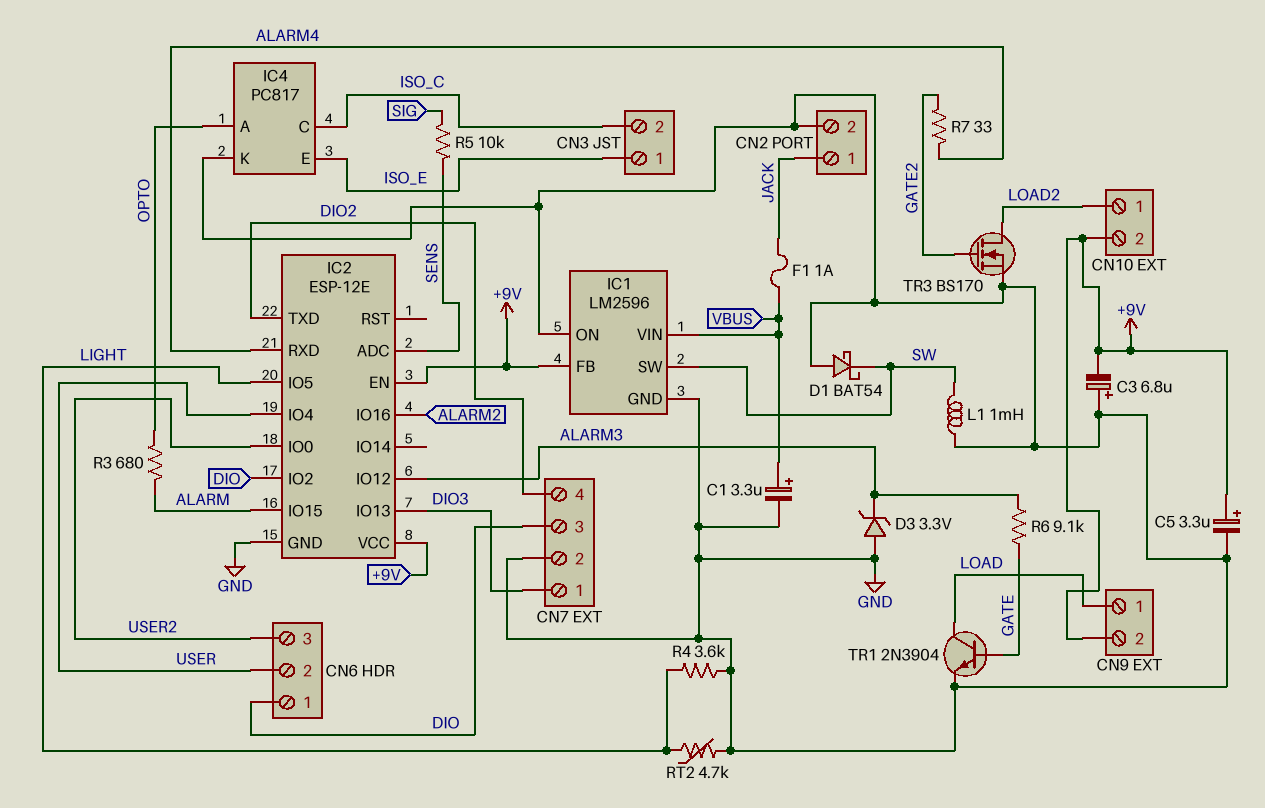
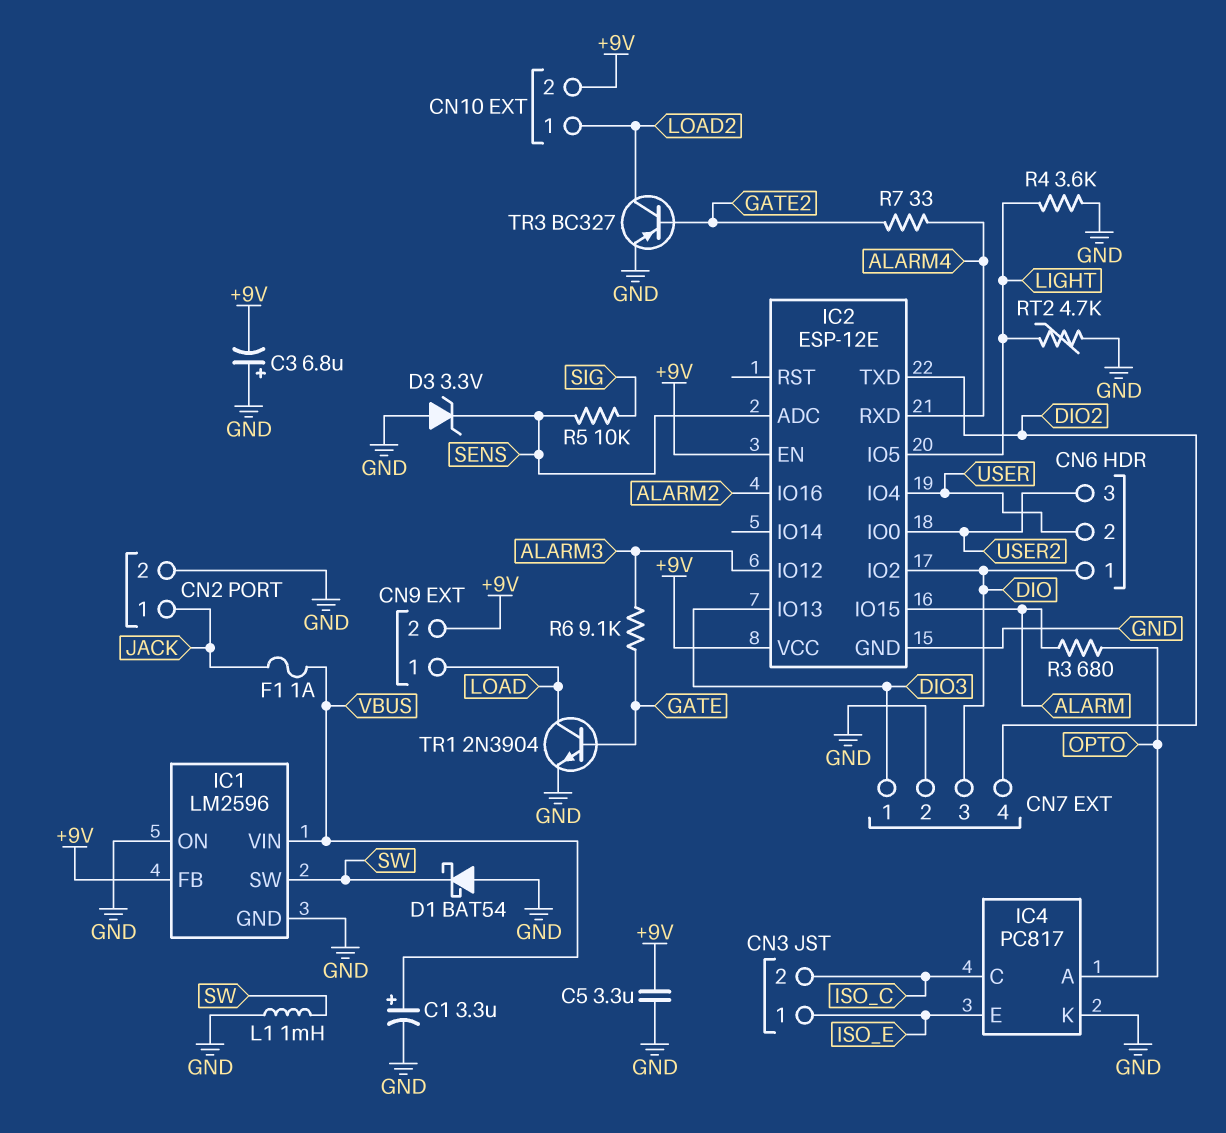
C5: 3.3uF (plus +9V, minus GND) -> 3.3uF (+9V, GND)
D3: zener 3.3V (A GND, K ALARM3) -> zener 3.3V (A GND, K SENS)
TR3: NMOS BS170 (G GATE2, D LOAD2, S GND) -> PNP BC327 (B GATE2, C LOAD2, E GND)

